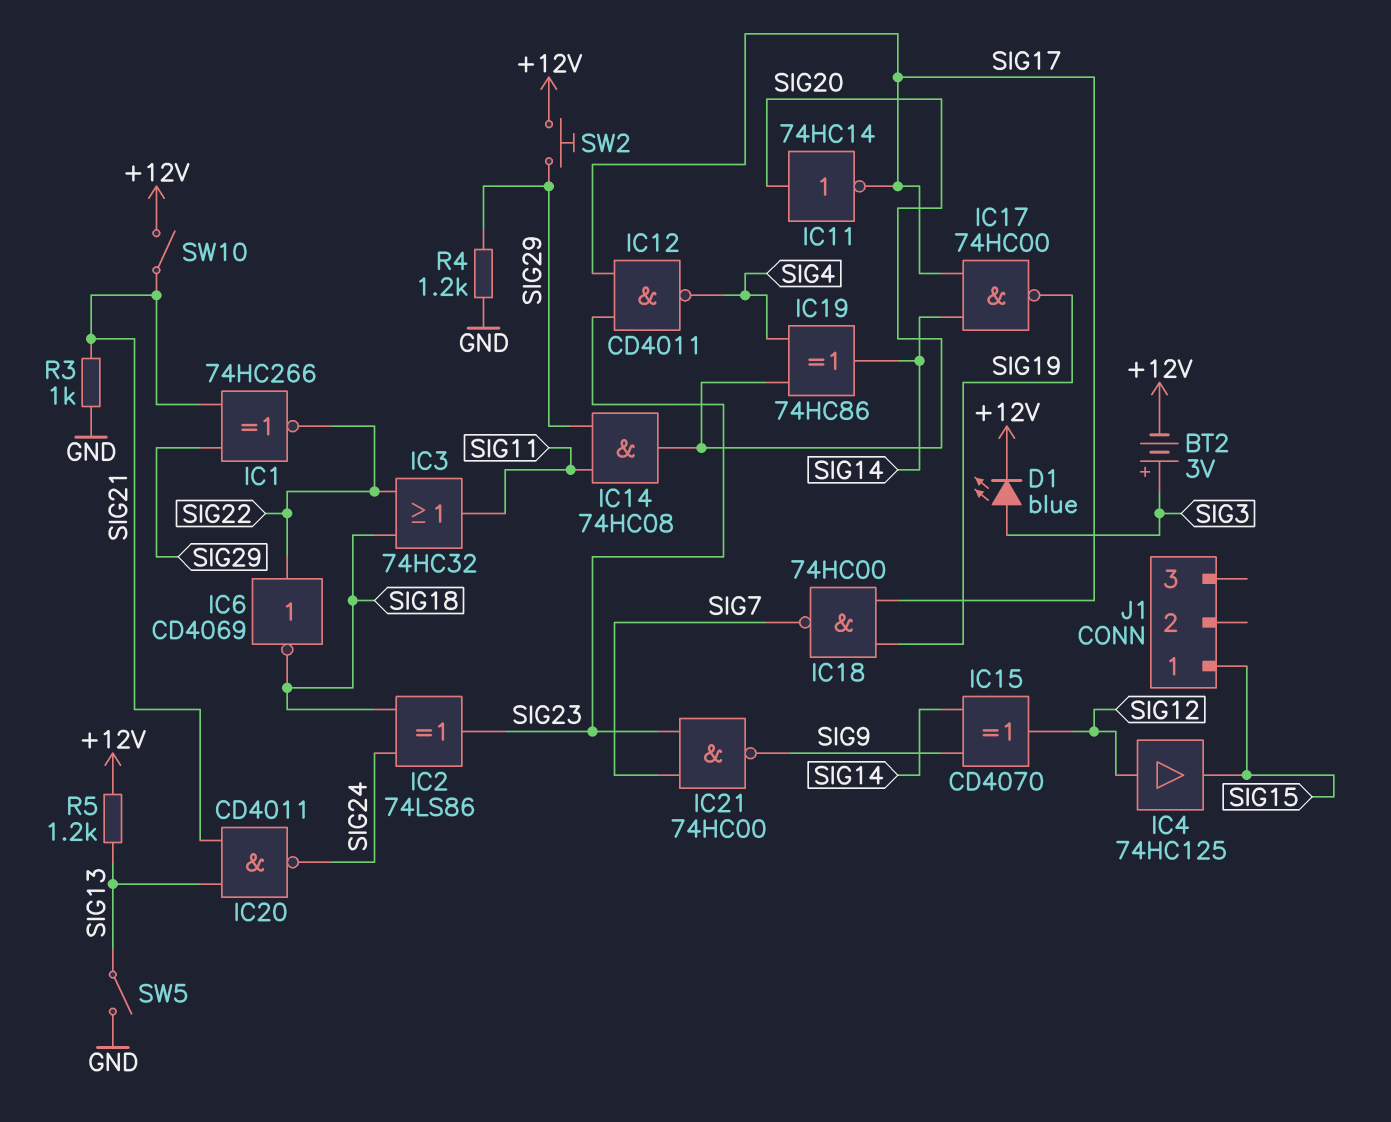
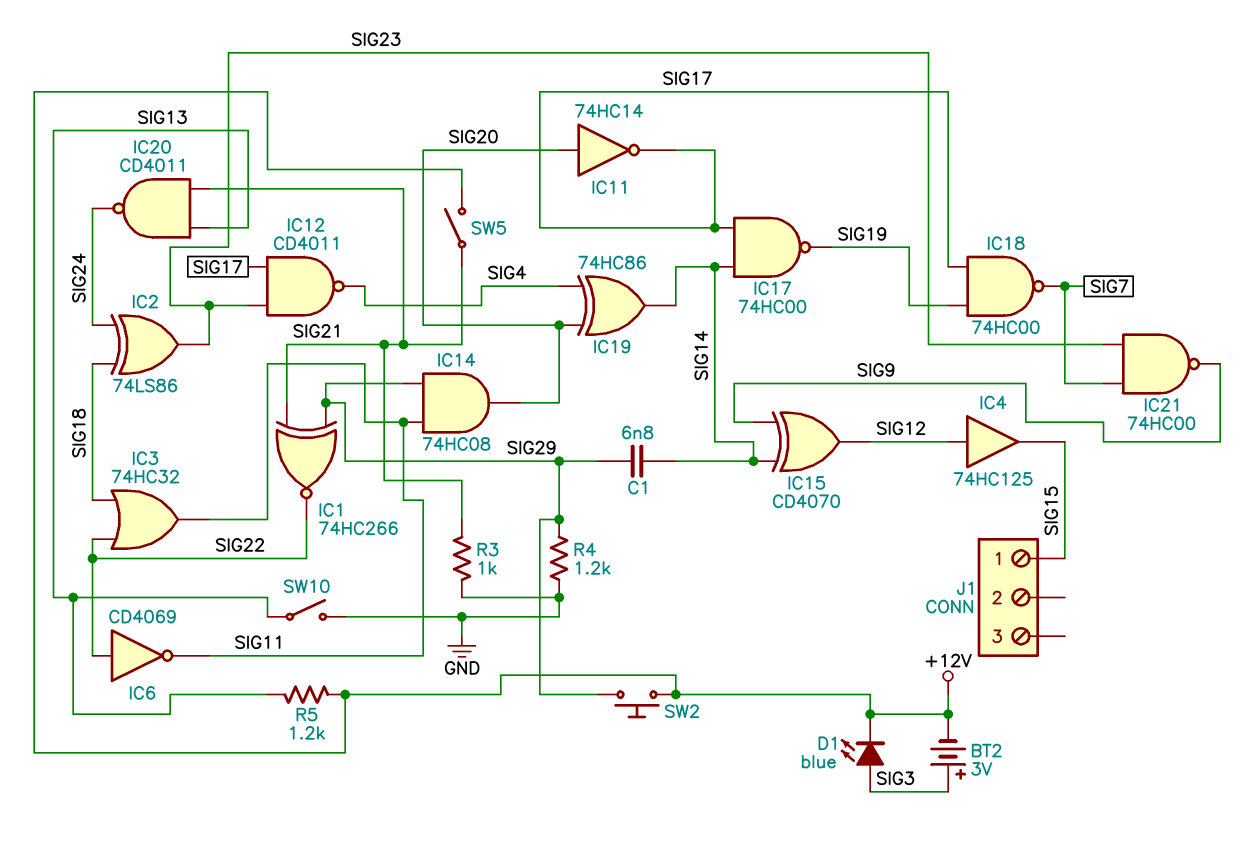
C1: none -> 6.8nF (SIG14, SIG29)
IC6: NOT CD4069 (in SIG22, out SIG18) -> NOT CD4069 (in SIG22, out SIG11)
SW5: switch (GND, SIG13) -> switch (+12V, SIG21)
SW10: switch (+12V, SIG21) -> switch (GND, SIG13)

